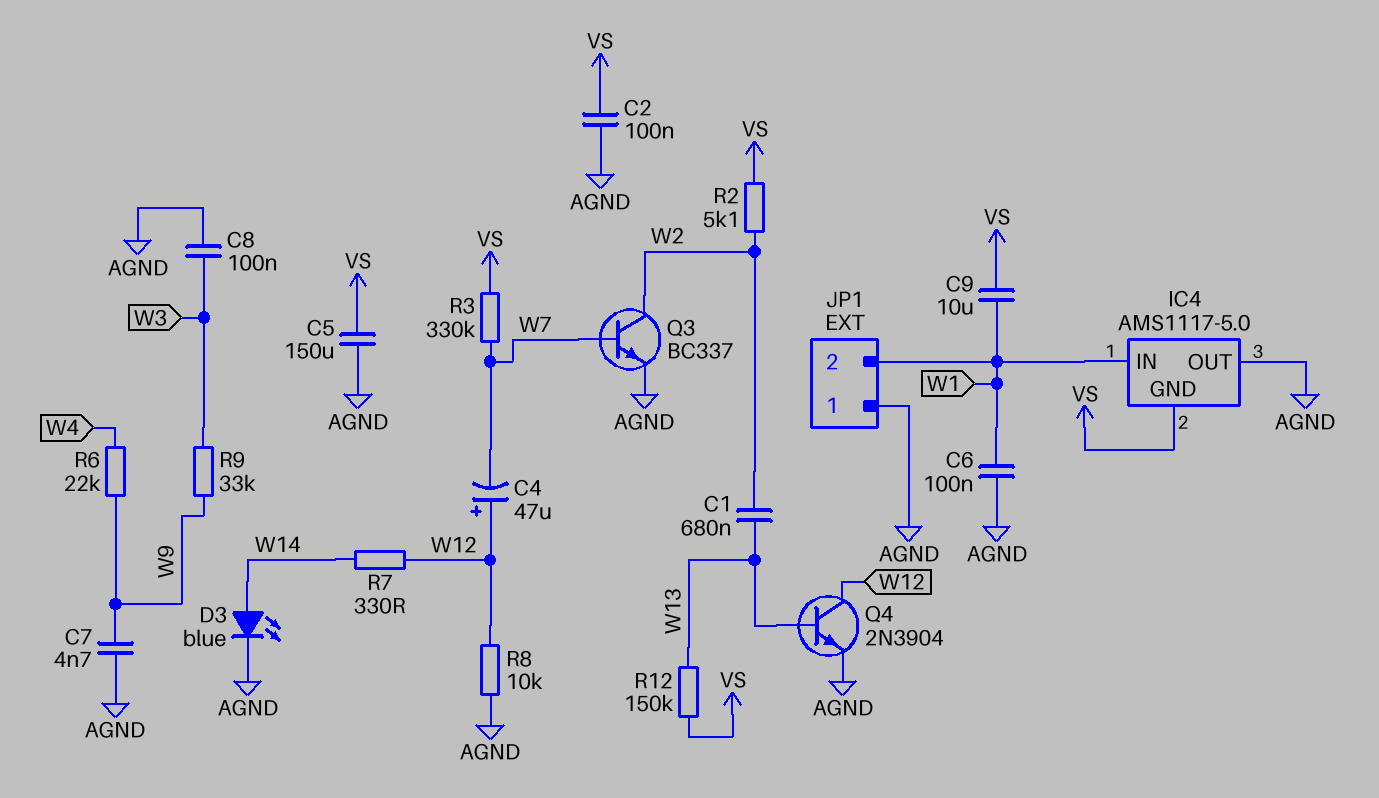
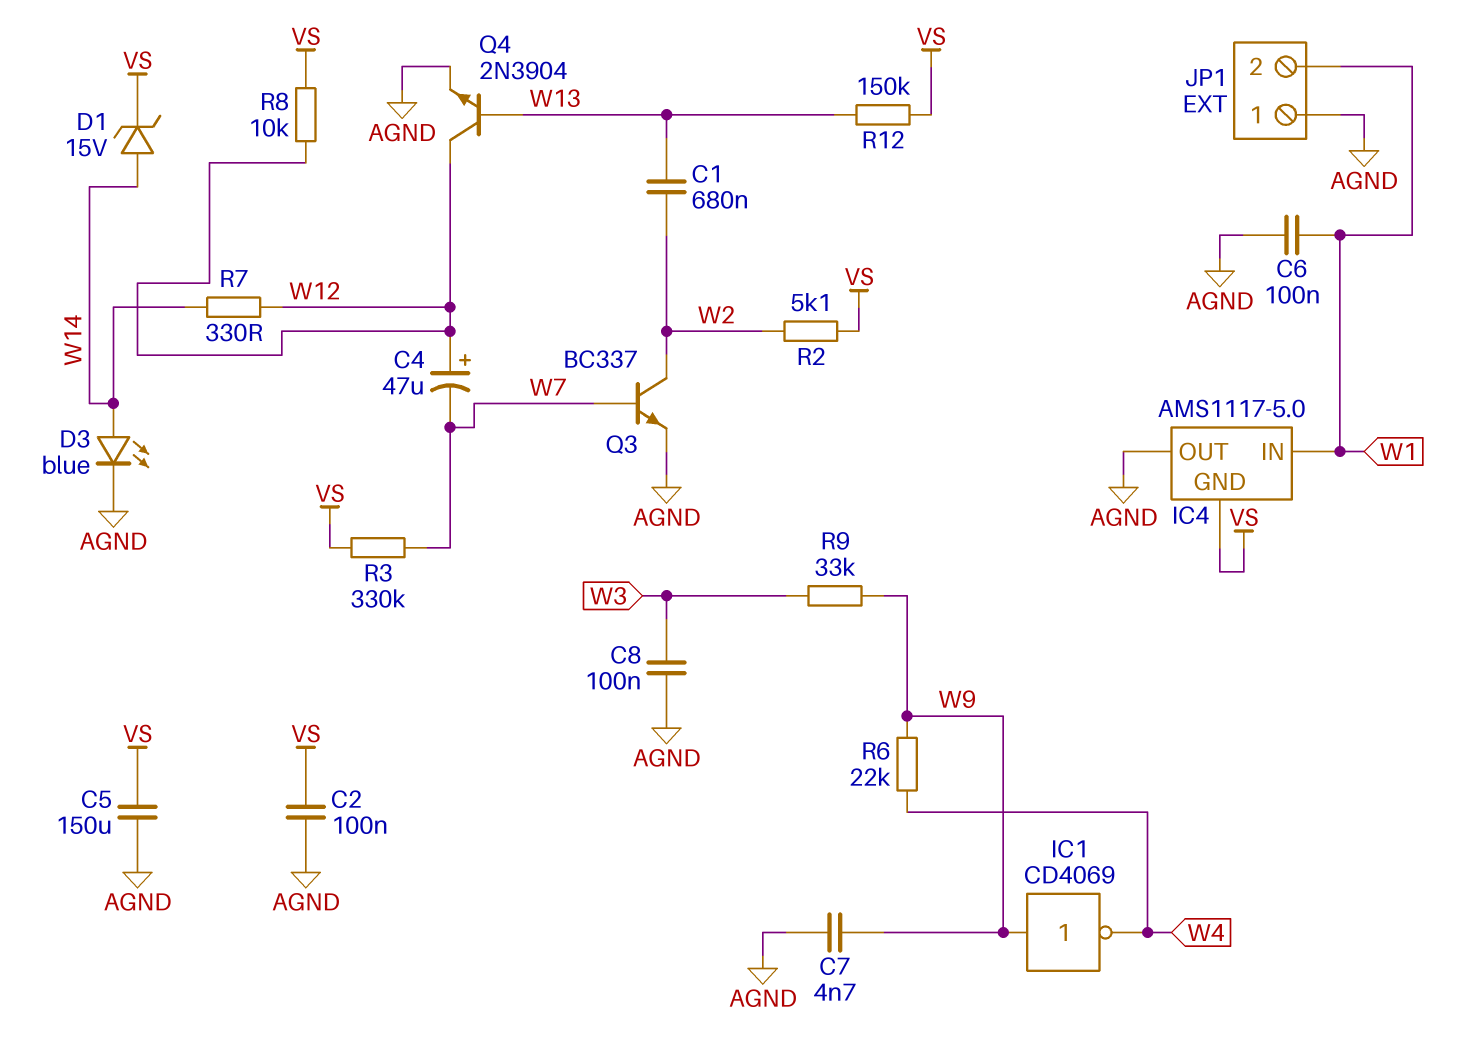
C9: 10uF (VS, W1) -> none
D1: none -> zener 15V (A W14, K VS)
IC1: none -> NOT CD4069 (in W9, out W4)
R8: 10k (AGND, W12) -> 10k (VS, W12)

